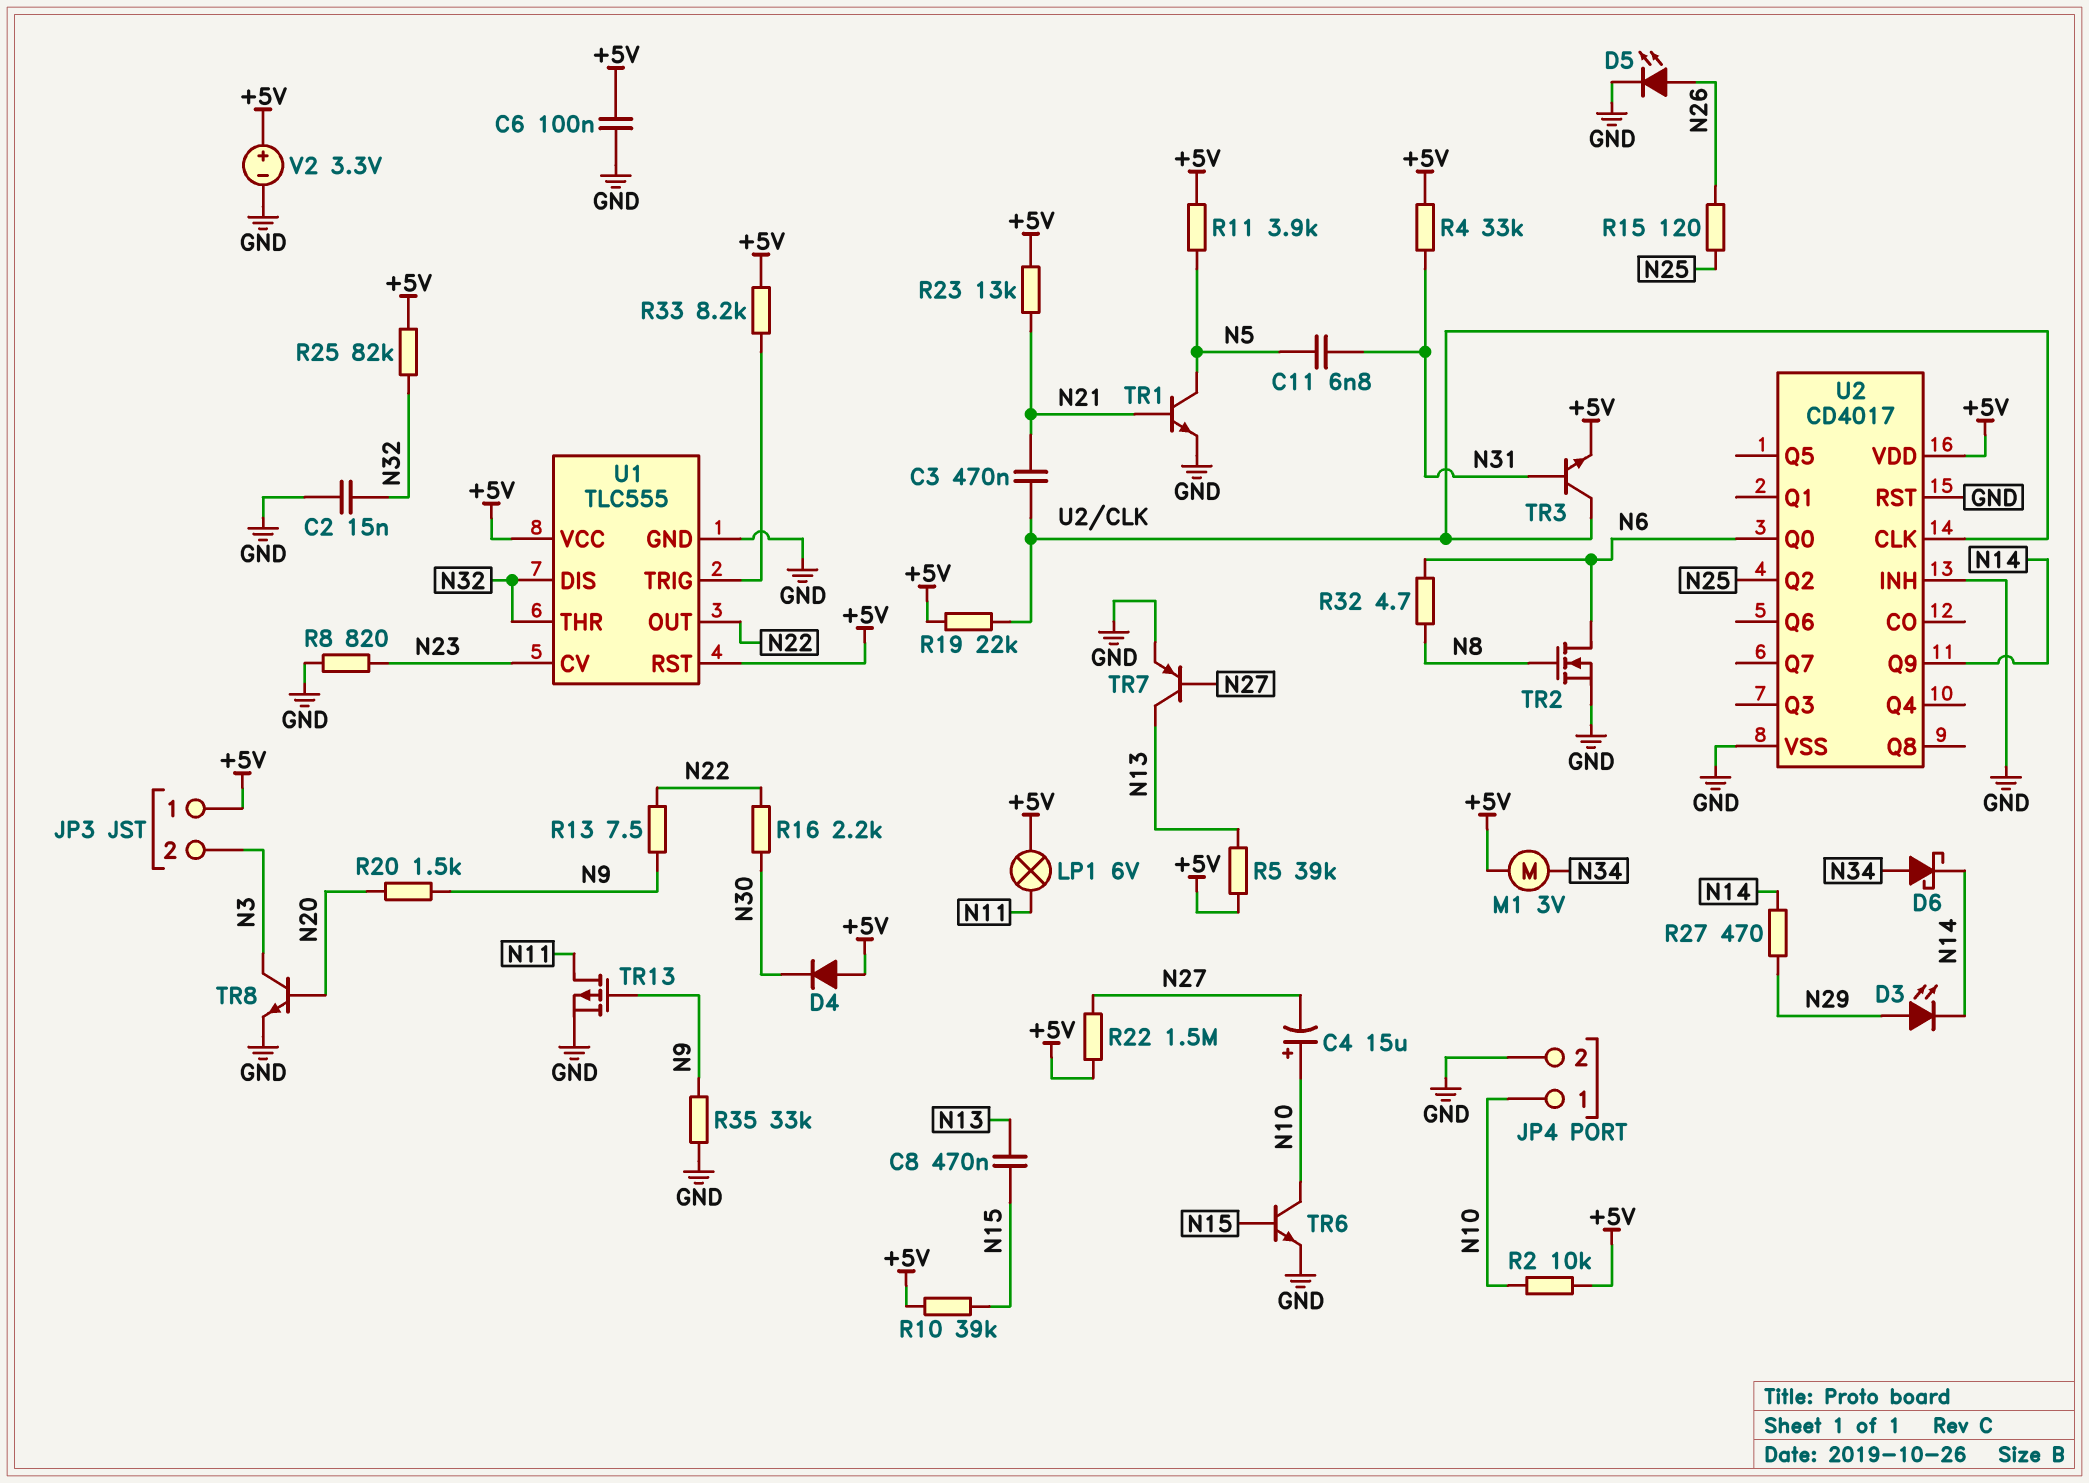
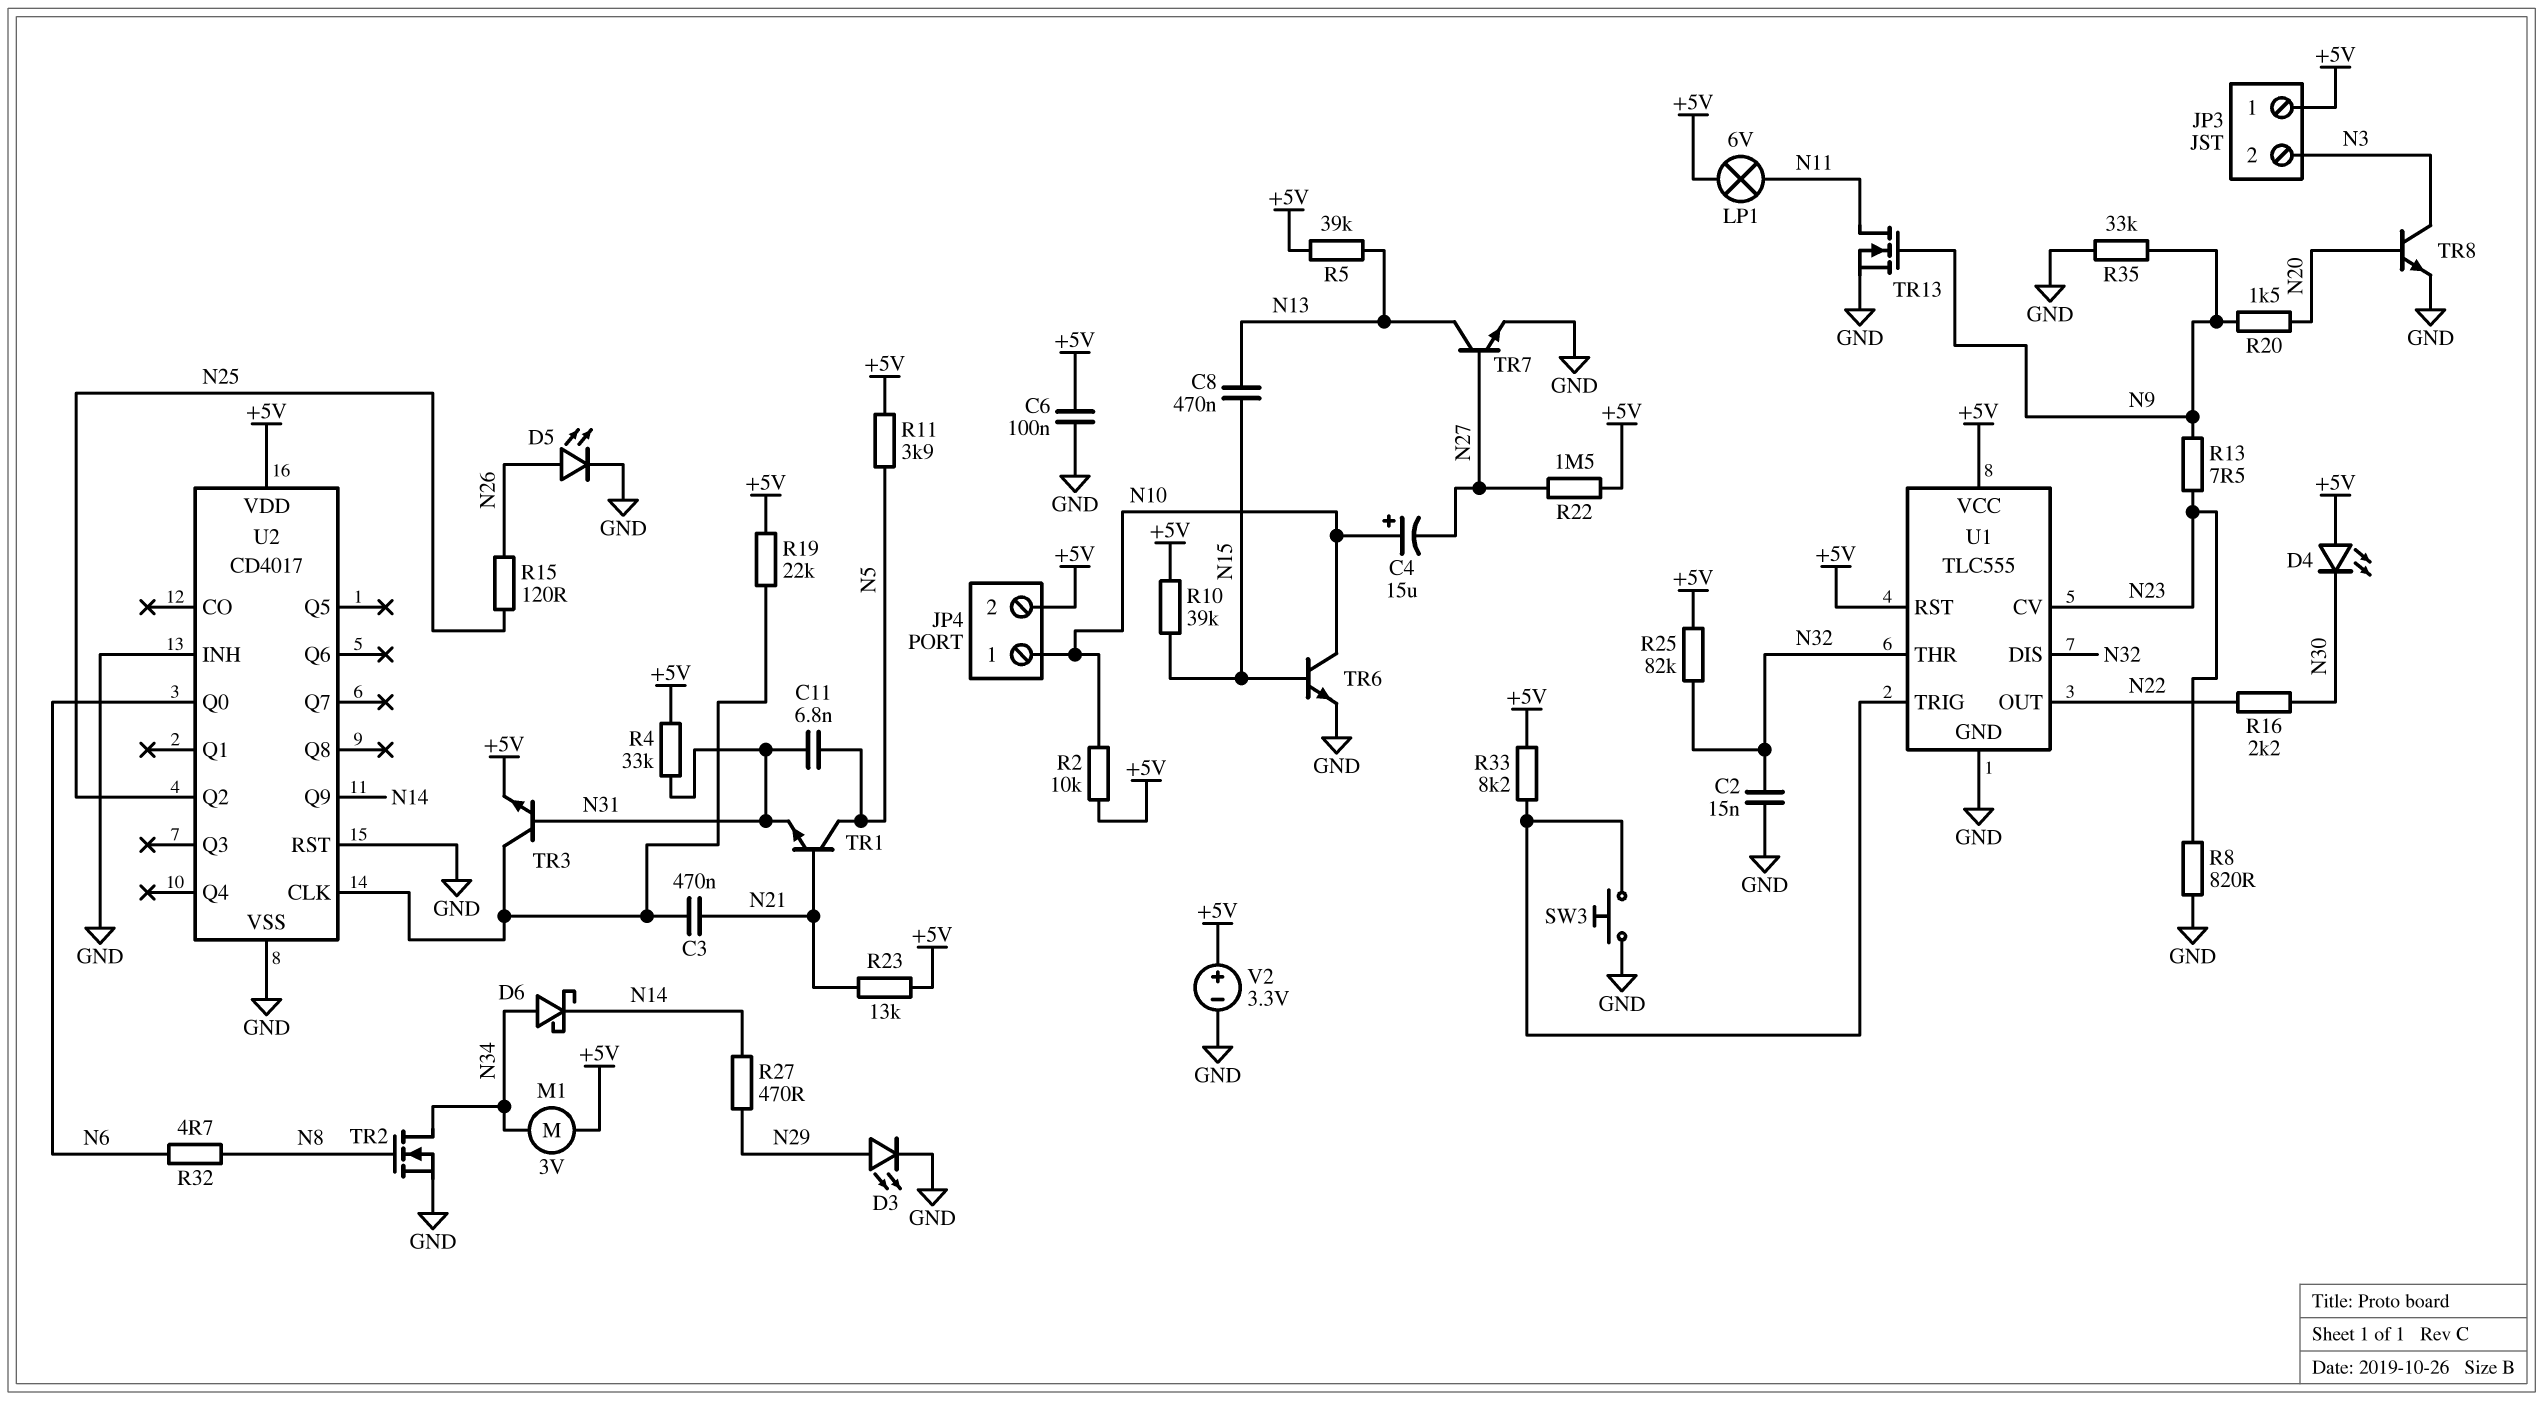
D3: LED (A N29, K N14) -> LED (A N29, K GND)
D4: diode (A +5V, K N30) -> LED (A +5V, K N30)
JP4 pin 2: GND -> +5V
R13: 7.5 (N9, N22) -> 7.5 (N9, N23)
SW3: none -> button (GND, U1/TRIG)
TR1: NPN (B N21, C N5, E GND) -> NPN (B N21, C N5, E N31)
TR2: NMOS (G N8, D N6, S GND) -> NMOS (G N8, D N34, S GND)
TR7: PNP (B N27, C N13, E GND) -> NPN (B N27, C N13, E GND)
TR13: PMOS (G N9, D N11, S GND) -> NMOS (G N9, D N11, S GND)

